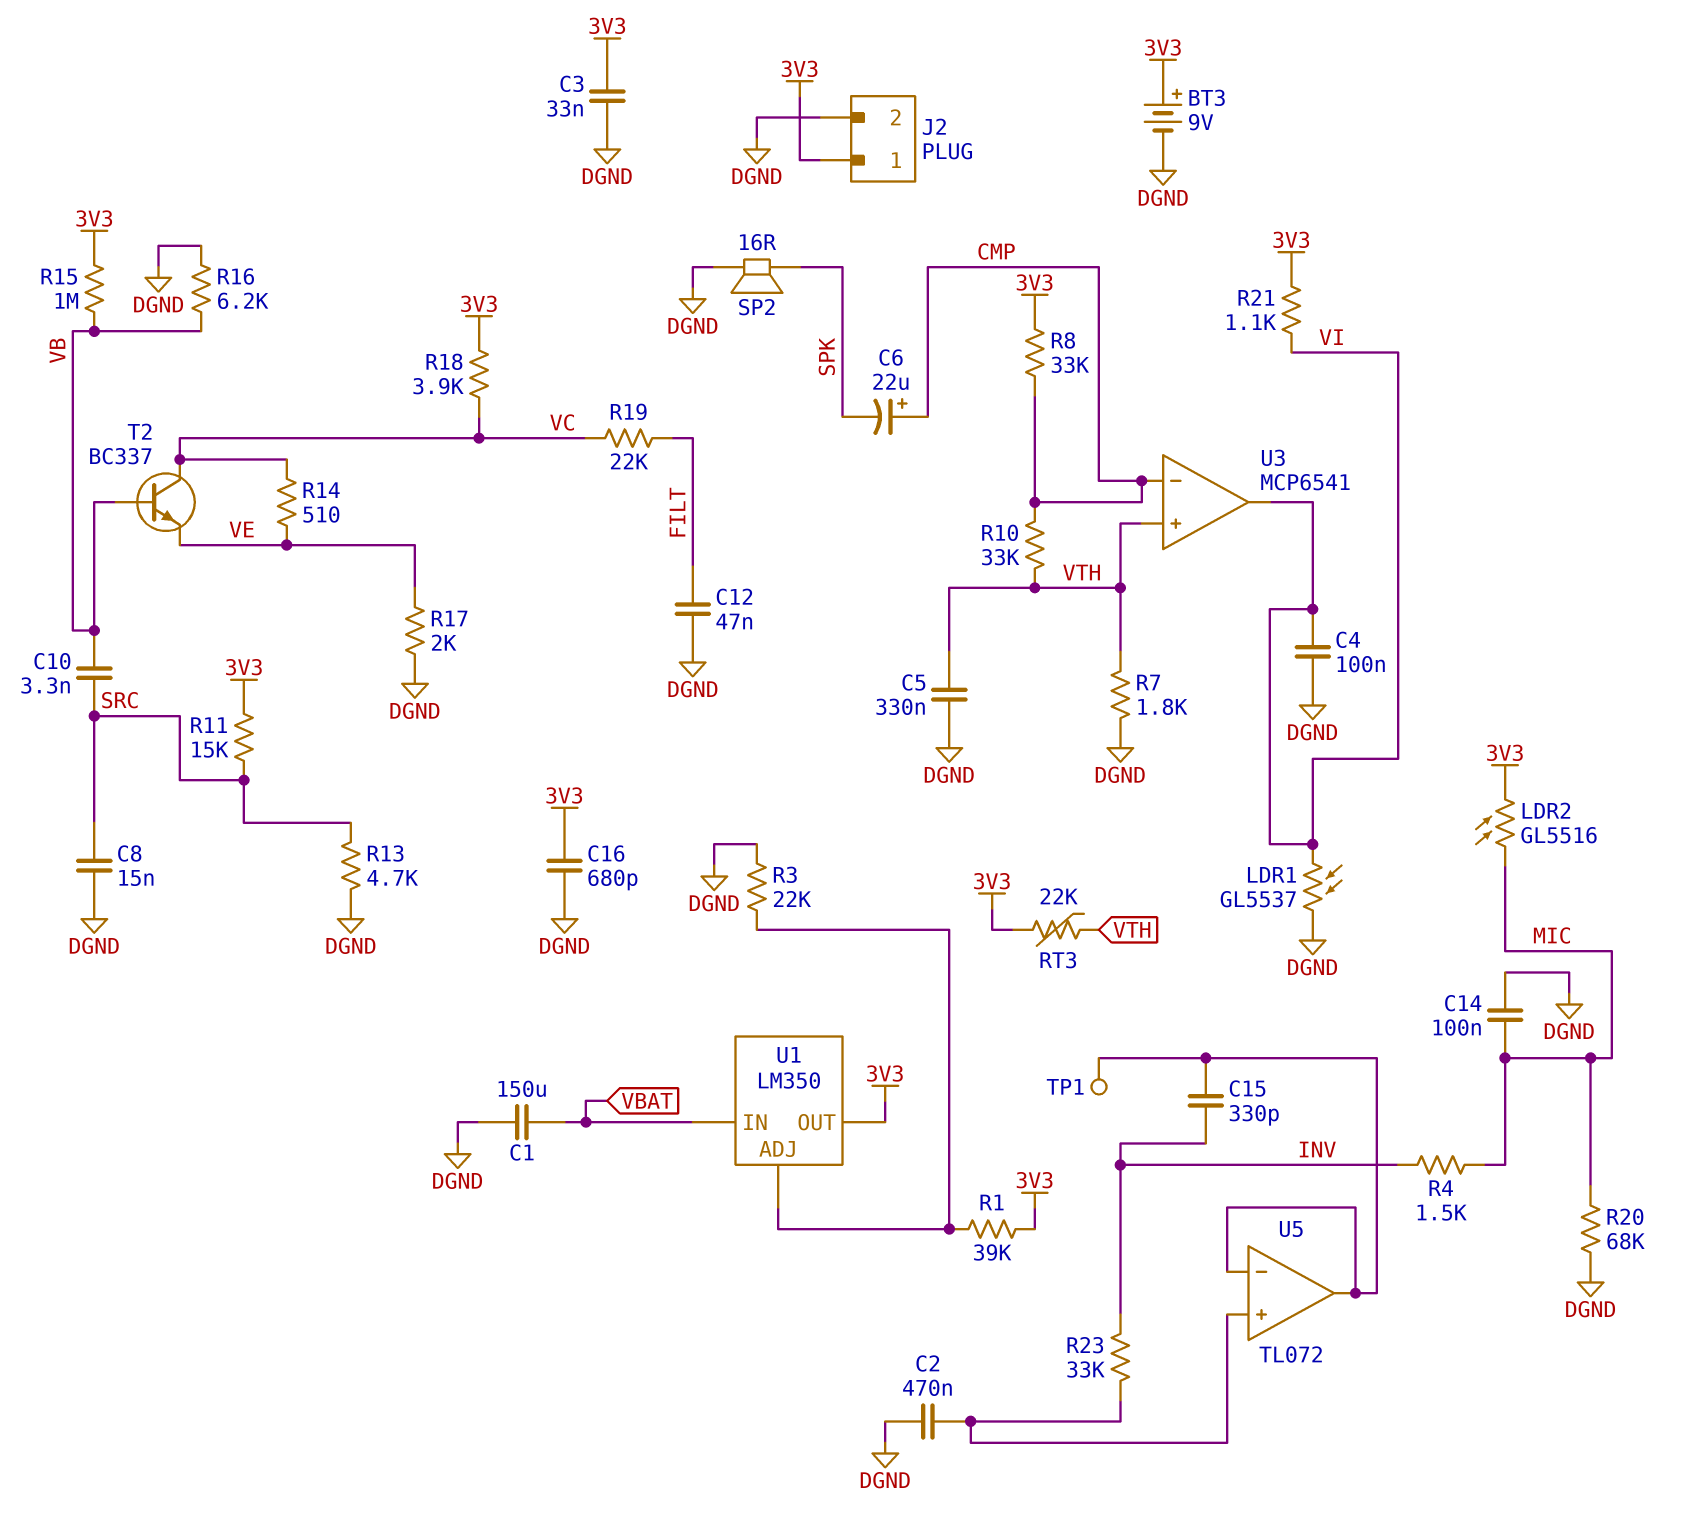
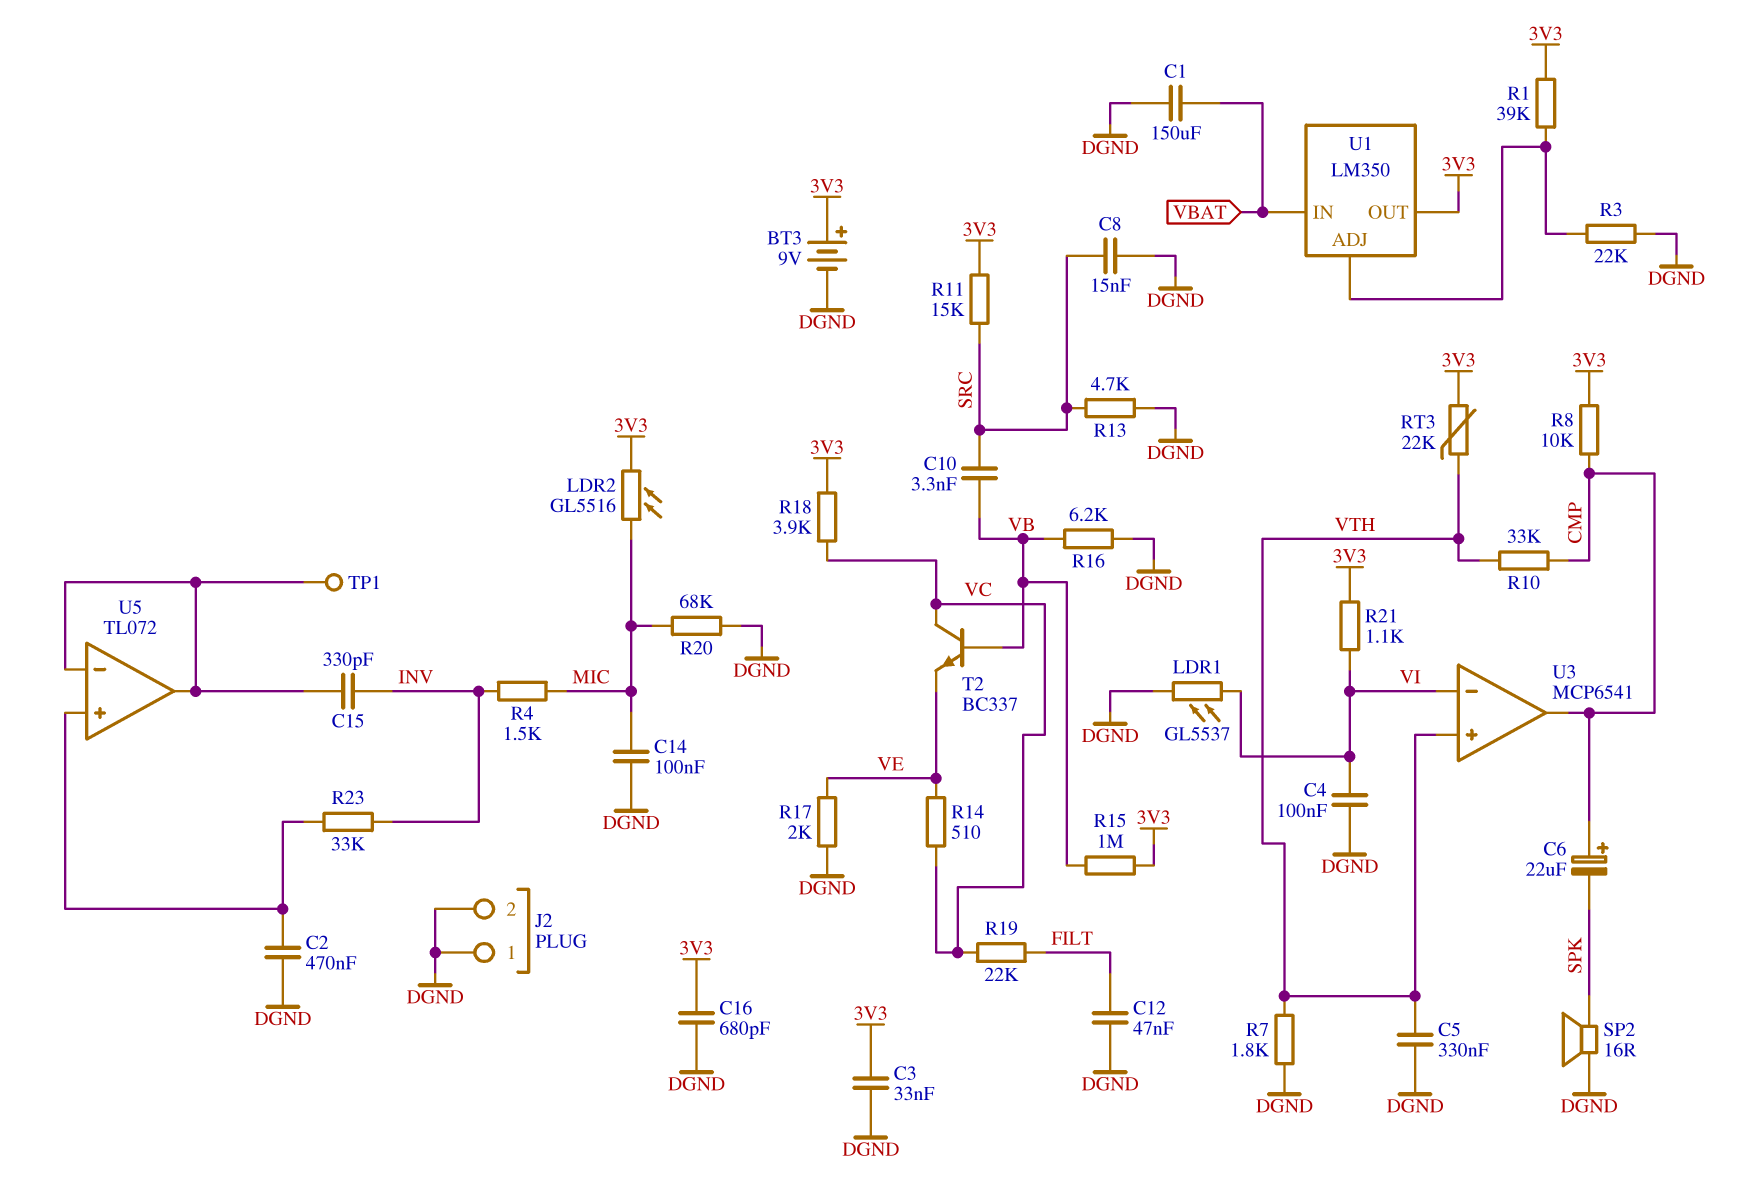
J2 pin 1: 3V3 -> DGND
R8: 33k (3V3, CMP) -> 10k (3V3, CMP)
U3 pin in-: CMP -> VI
U3 pin out: VI -> CMP

